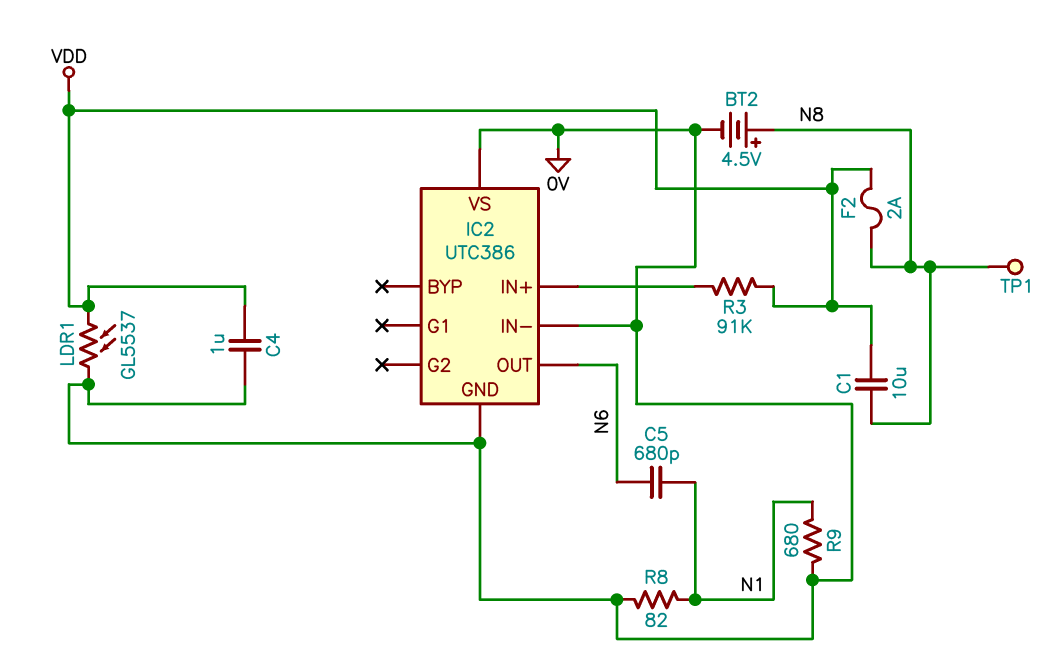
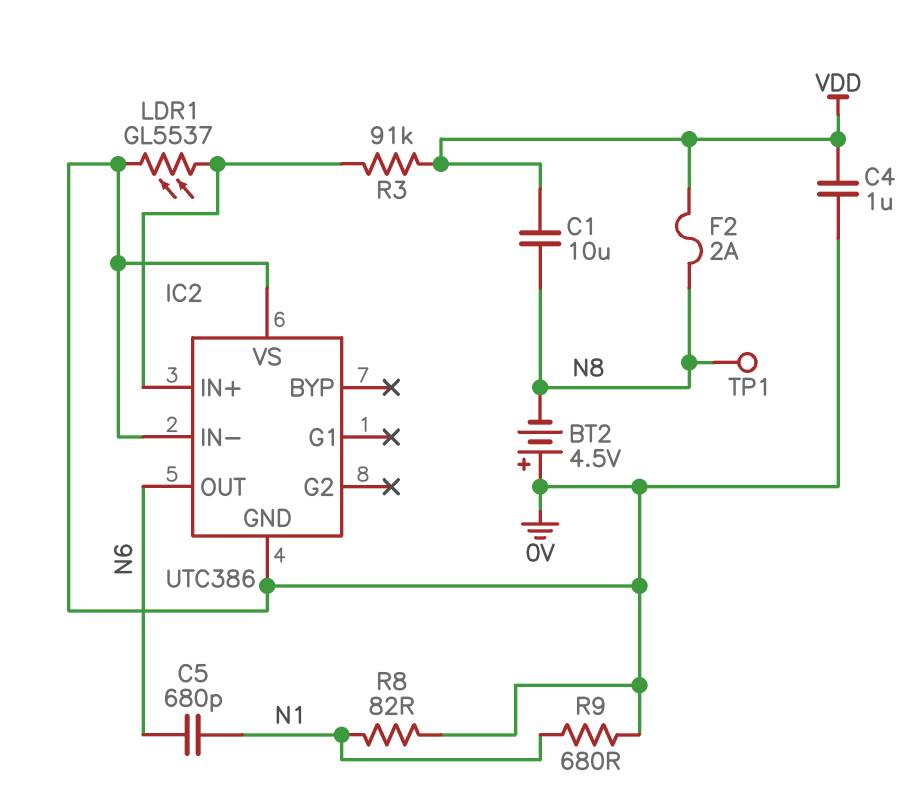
BT2: 4.5V (plus N8, minus 0V) -> 4.5V (plus 0V, minus N8)
LDR1: GL5537 (0V, VDD) -> GL5537 (0V, IC2/IN+)

